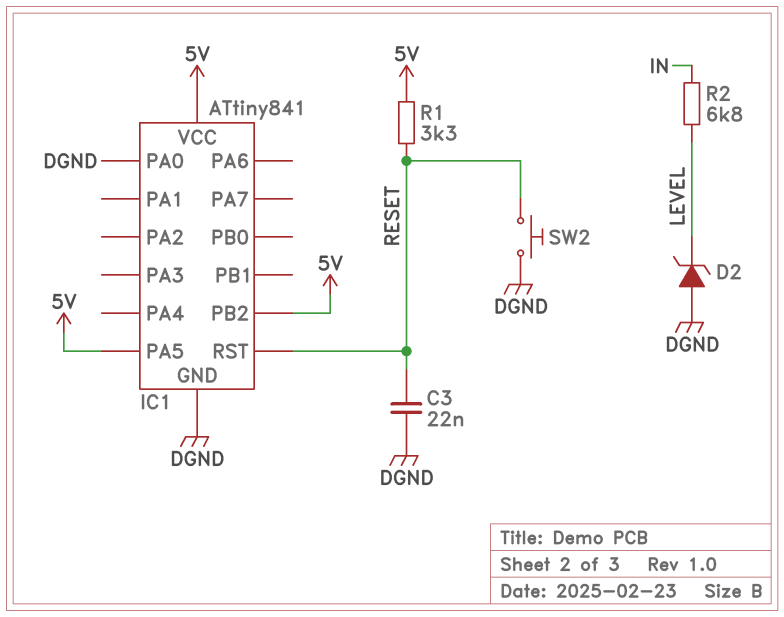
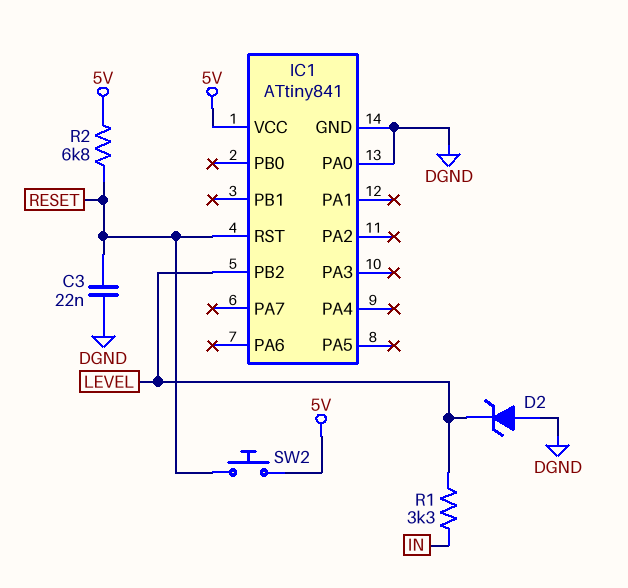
IC1 pin PA5: 5V -> none
IC1 pin PB2: 5V -> LEVEL
R1: 3.3k (5V, RESET) -> 3.3k (IN, LEVEL)
R2: 6.8k (IN, LEVEL) -> 6.8k (5V, RESET)
SW2: button (DGND, RESET) -> button (5V, RESET)

